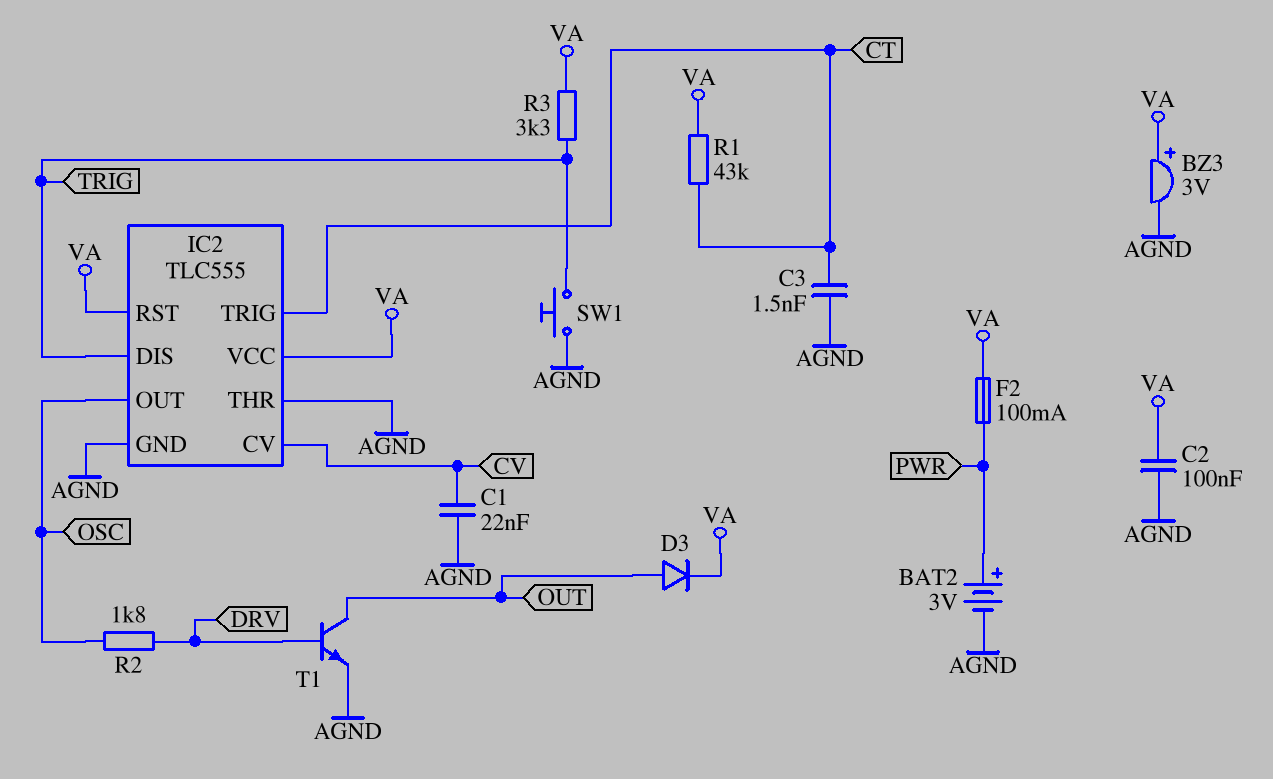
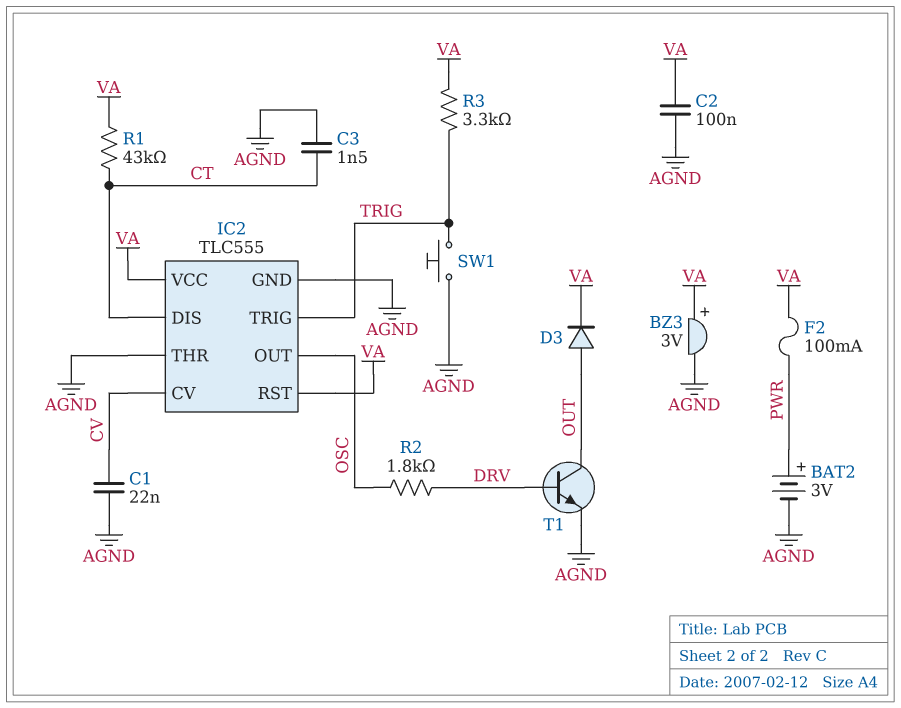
IC2 pin DIS: TRIG -> CT
IC2 pin TRIG: CT -> TRIG

